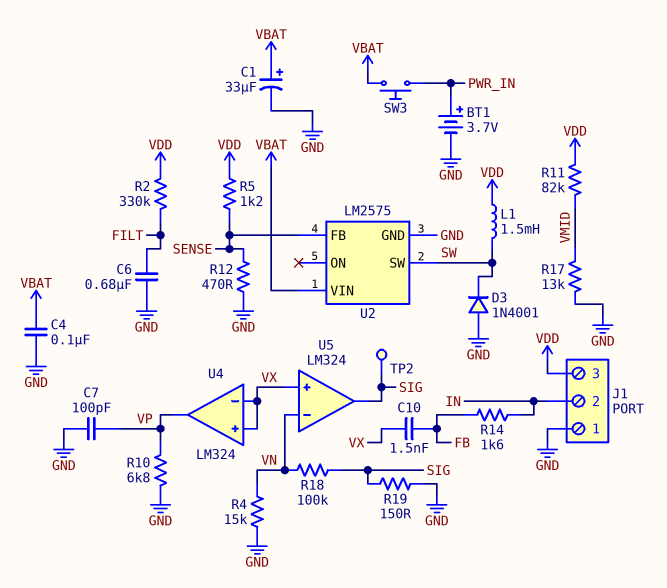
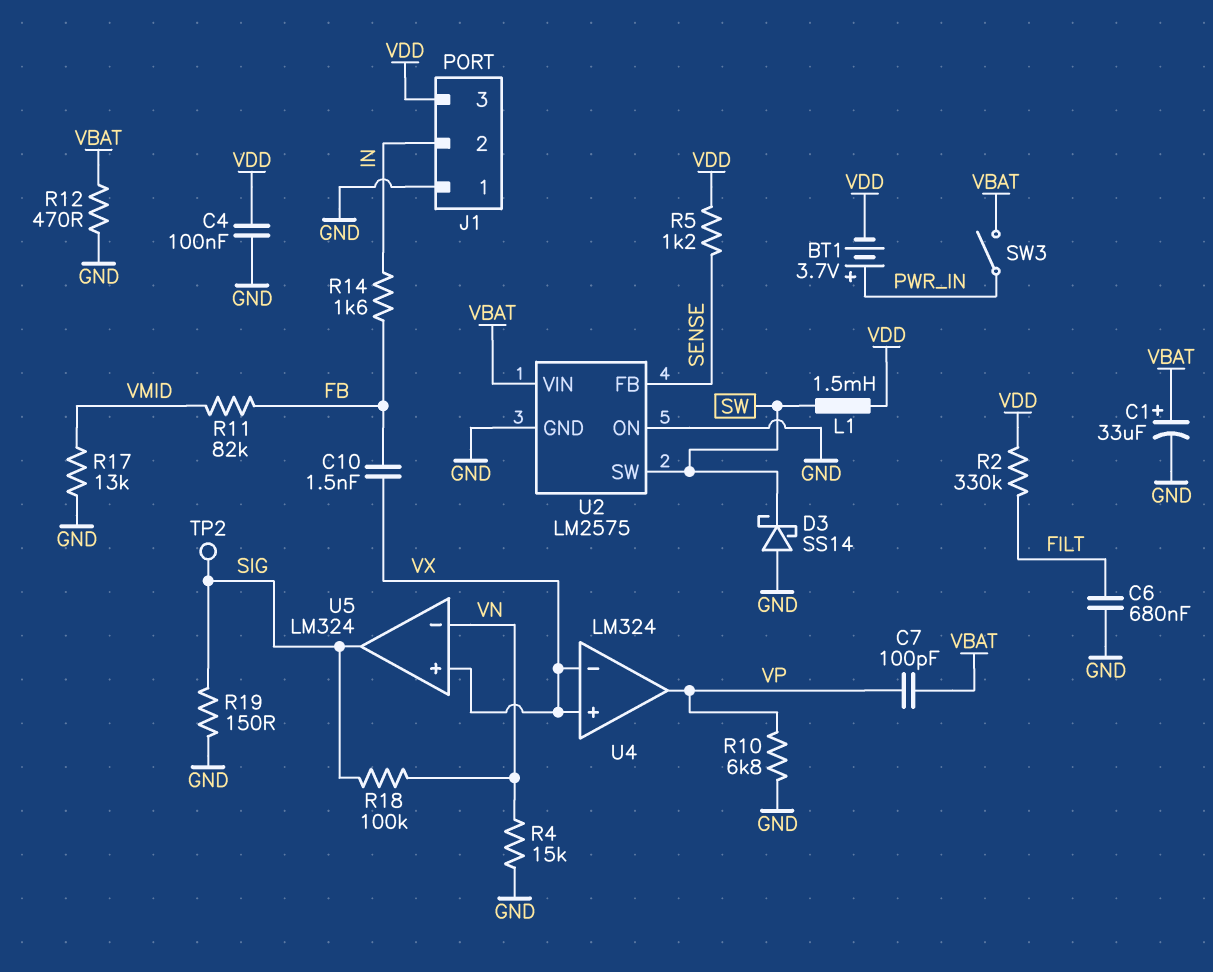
BT1: 3.7V (plus PWR_IN, minus GND) -> 3.7V (plus PWR_IN, minus VDD)
C4: 100nF (GND, VBAT) -> 100nF (GND, VDD)
C7: 100pF (GND, VP) -> 100pF (VBAT, VP)
D3: diode 1N4001 (A GND, K SW) -> schottky SS14 (A GND, K SW)
R11: 82k (VDD, VMID) -> 82k (FB, VMID)
R12: 470 (GND, SENSE) -> 470 (GND, VBAT)
SW3: button (PWR_IN, VBAT) -> switch (PWR_IN, VBAT)
U2 pin ON: none -> GND

